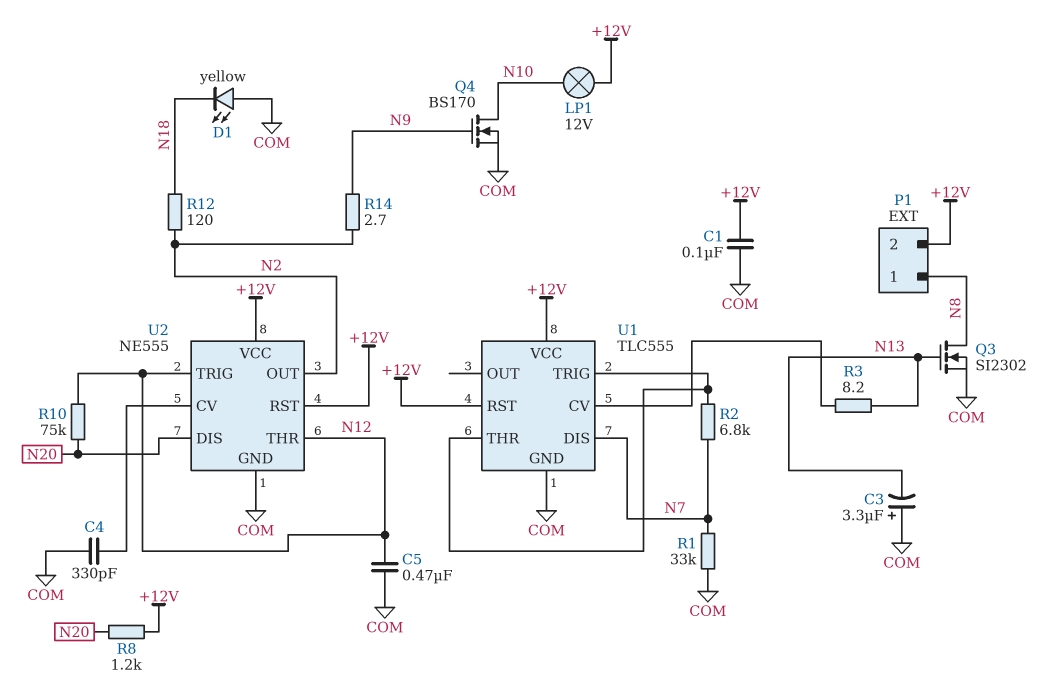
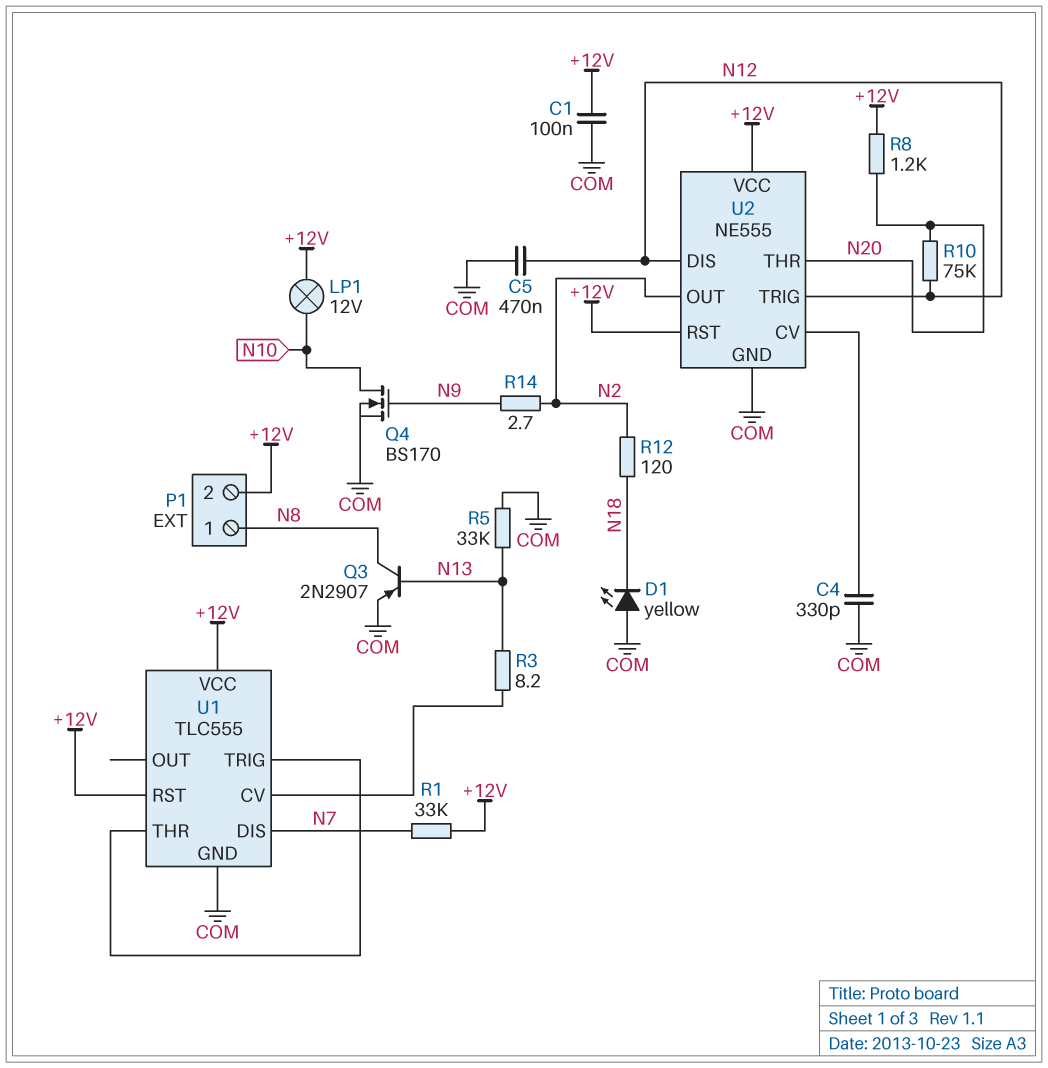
C3: 3.3uF (plus COM, minus N13) -> none
Q3: NMOS SI2302 (G N13, D N8, S COM) -> PNP 2N2907 (B N13, C N8, E COM)
R1: 33k (COM, N7) -> 33k (+12V, N7)
R2: 6.8k (N7, U1/THR) -> none
R5: none -> 33k (COM, N13)
U2 pin DIS: N20 -> N12
U2 pin THR: N12 -> N20

